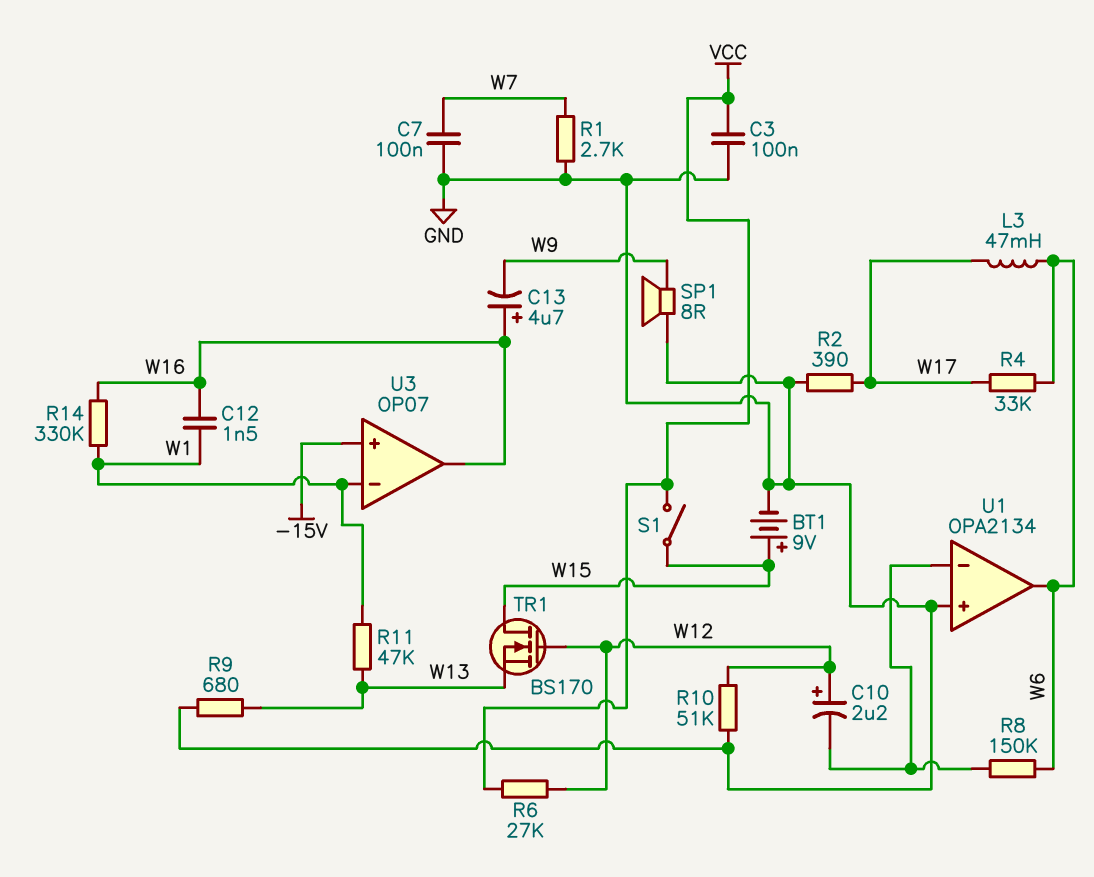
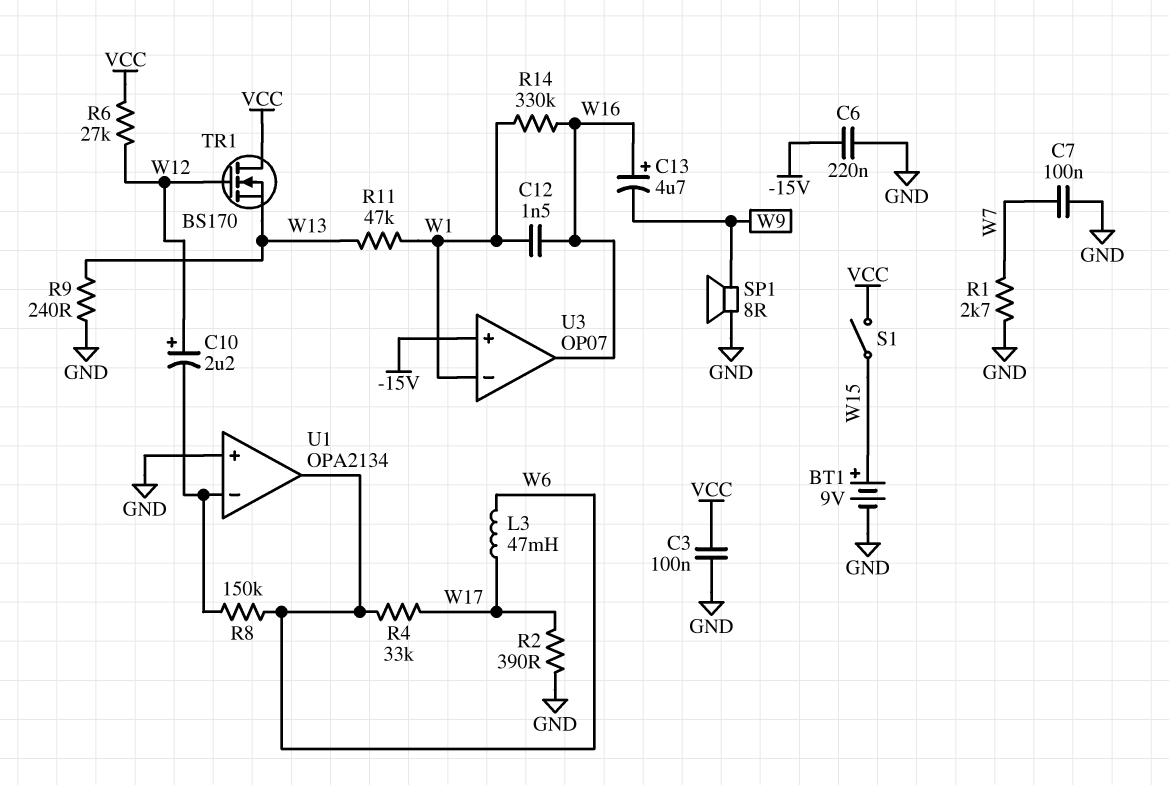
C6: none -> 220nF (-15V, GND)
R9: 680 (GND, W13) -> 240 (GND, W13)
R10: 51k (GND, W12) -> none
TR1: NMOS BS170 (G W12, D W15, S W13) -> NMOS BS170 (G W12, D VCC, S W13)

